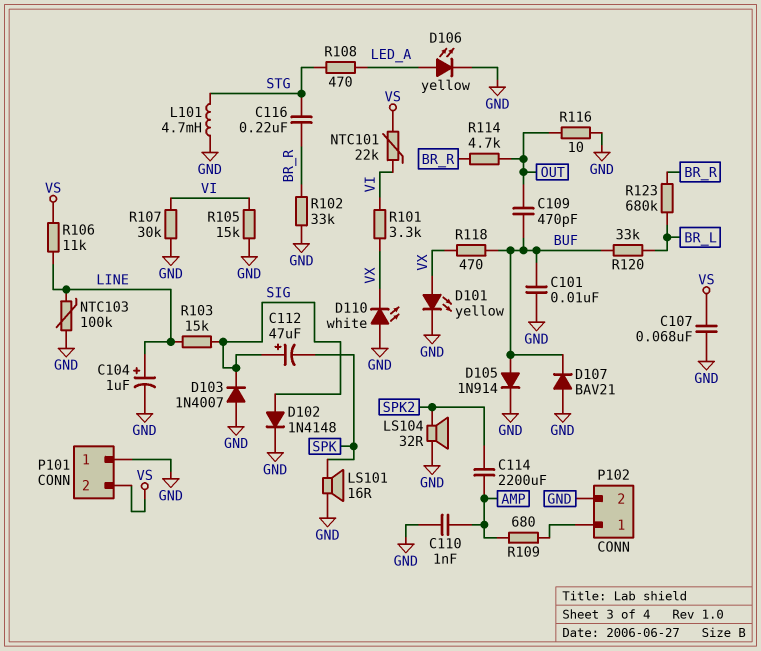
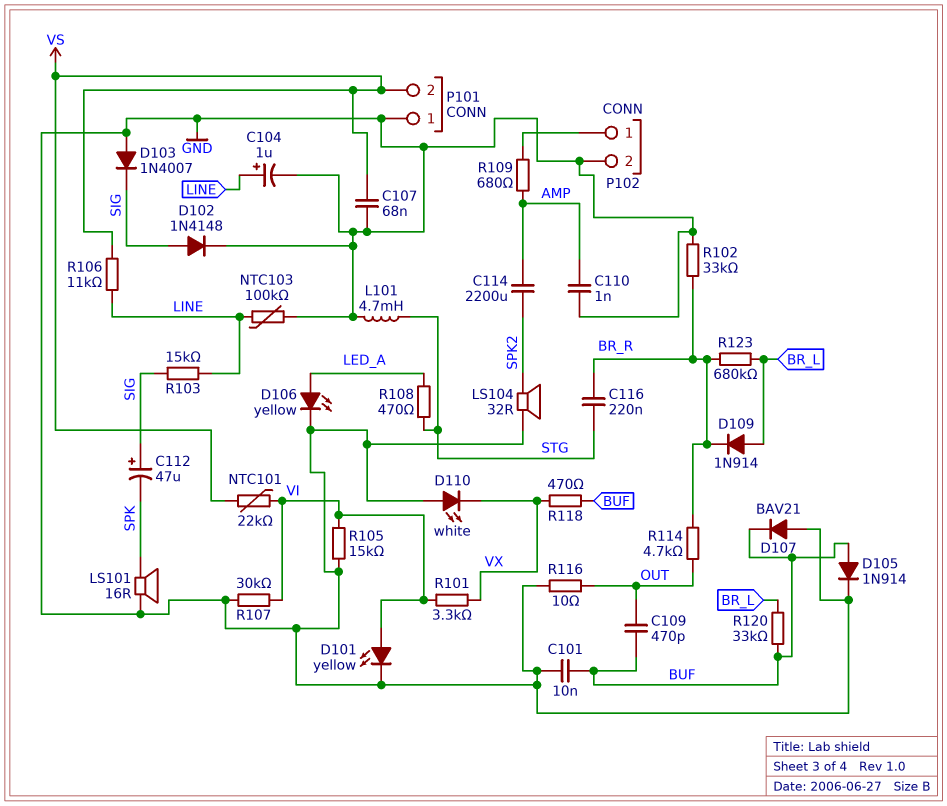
D101: LED yellow (A VX, K GND) -> LED yellow (A VI, K GND)
D109: none -> diode 1N914 (A BR_L, K BR_R)

